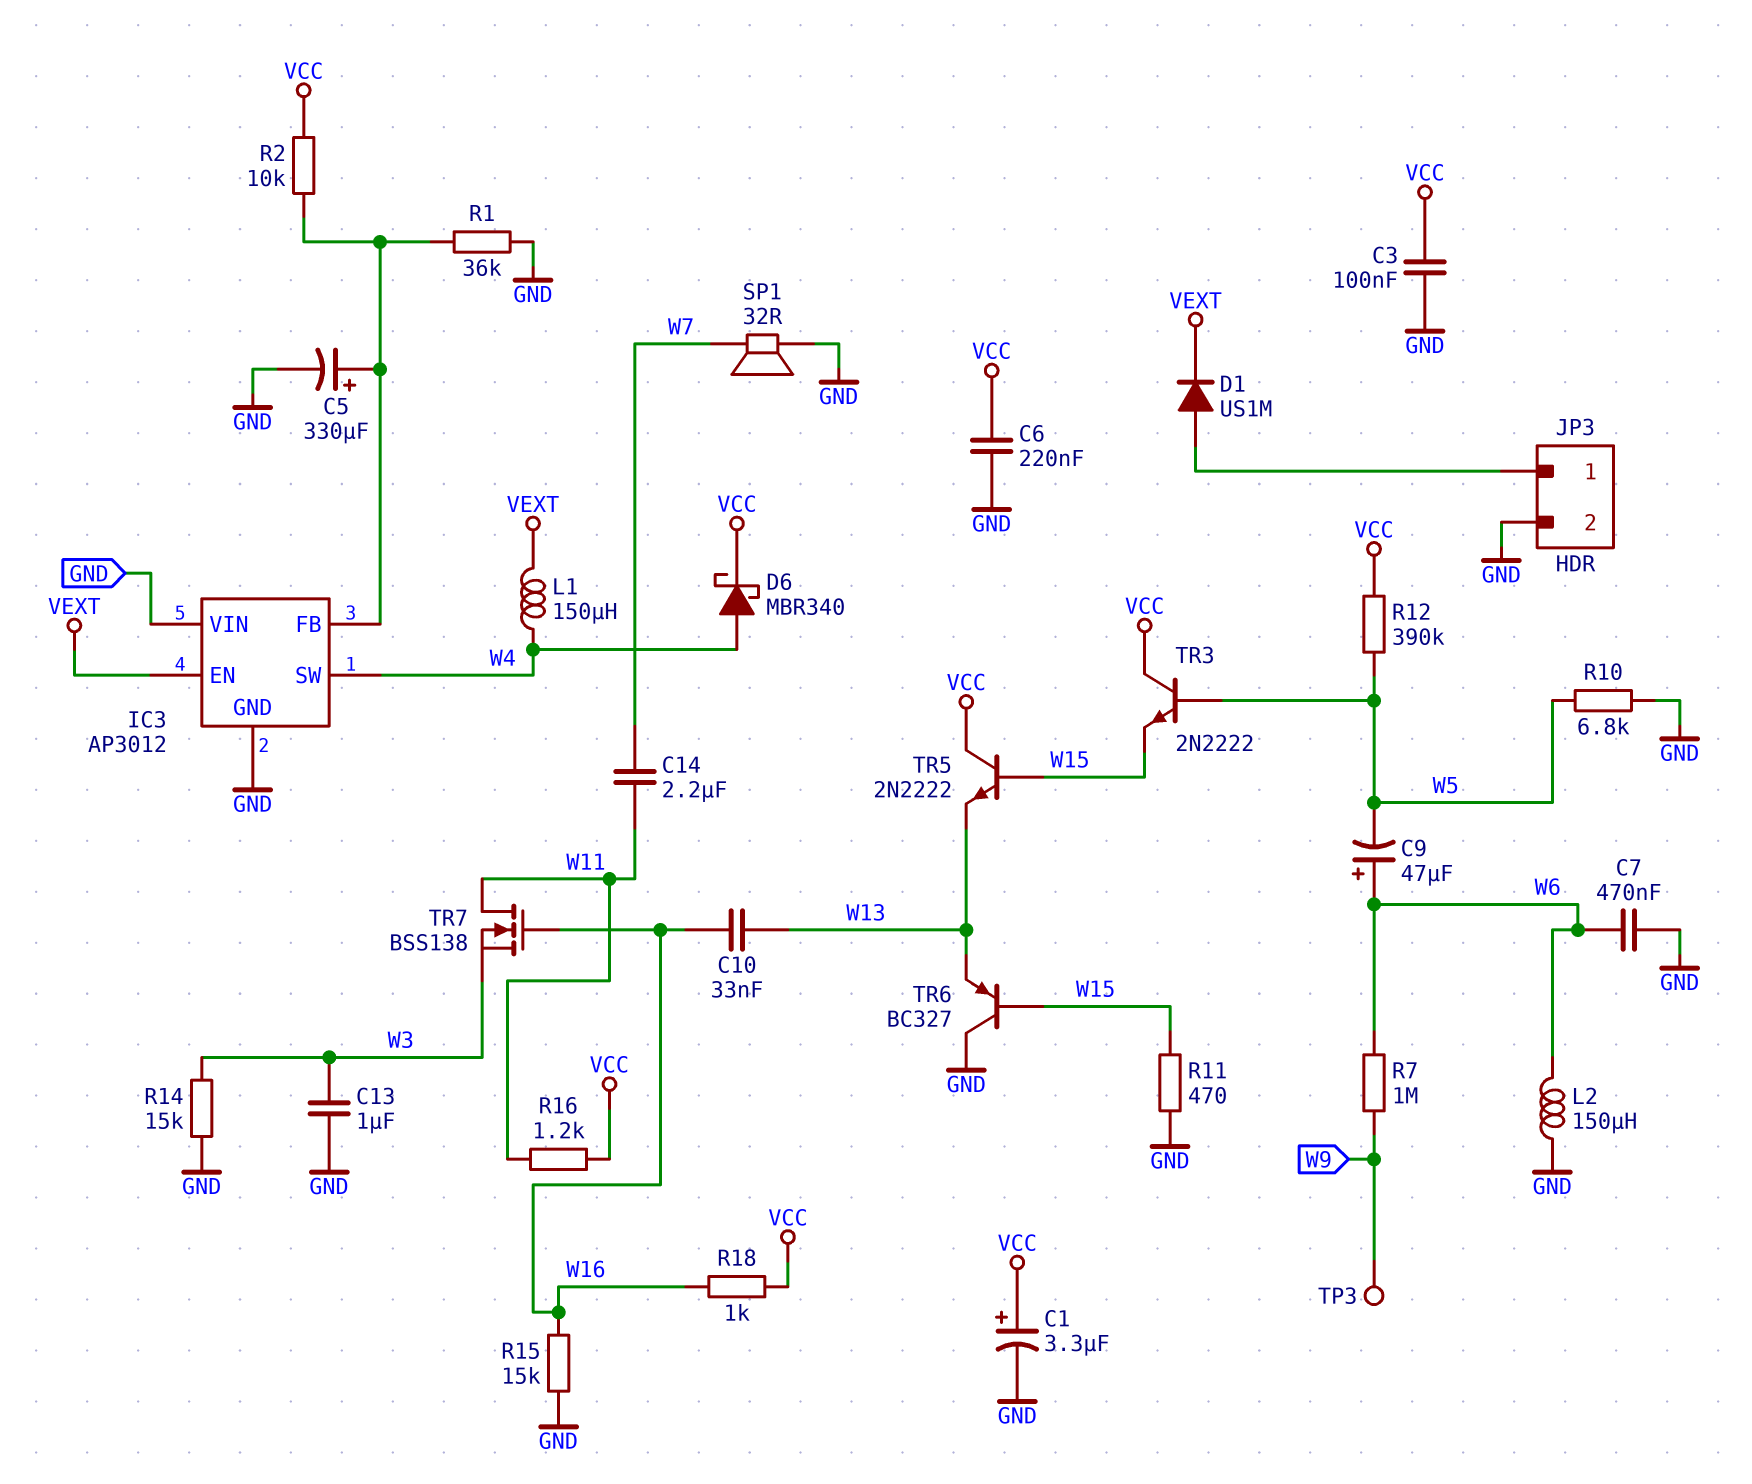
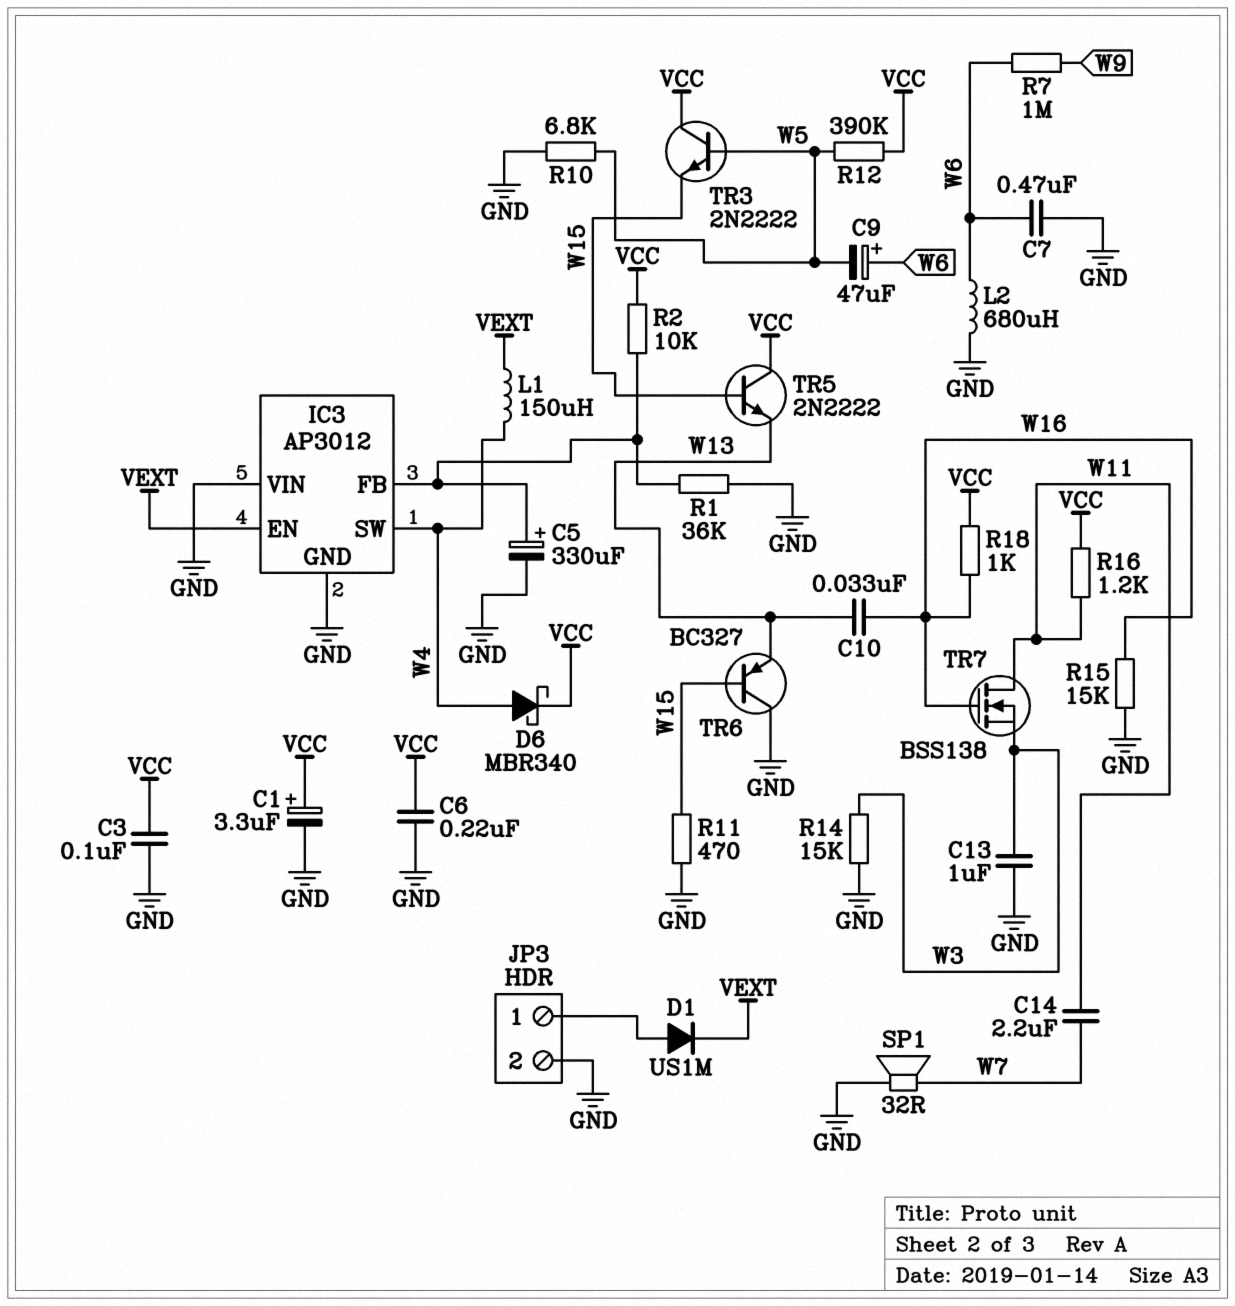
L2: 150uH (GND, W6) -> 680uH (GND, W6)
TP3: test point (W9) -> none

